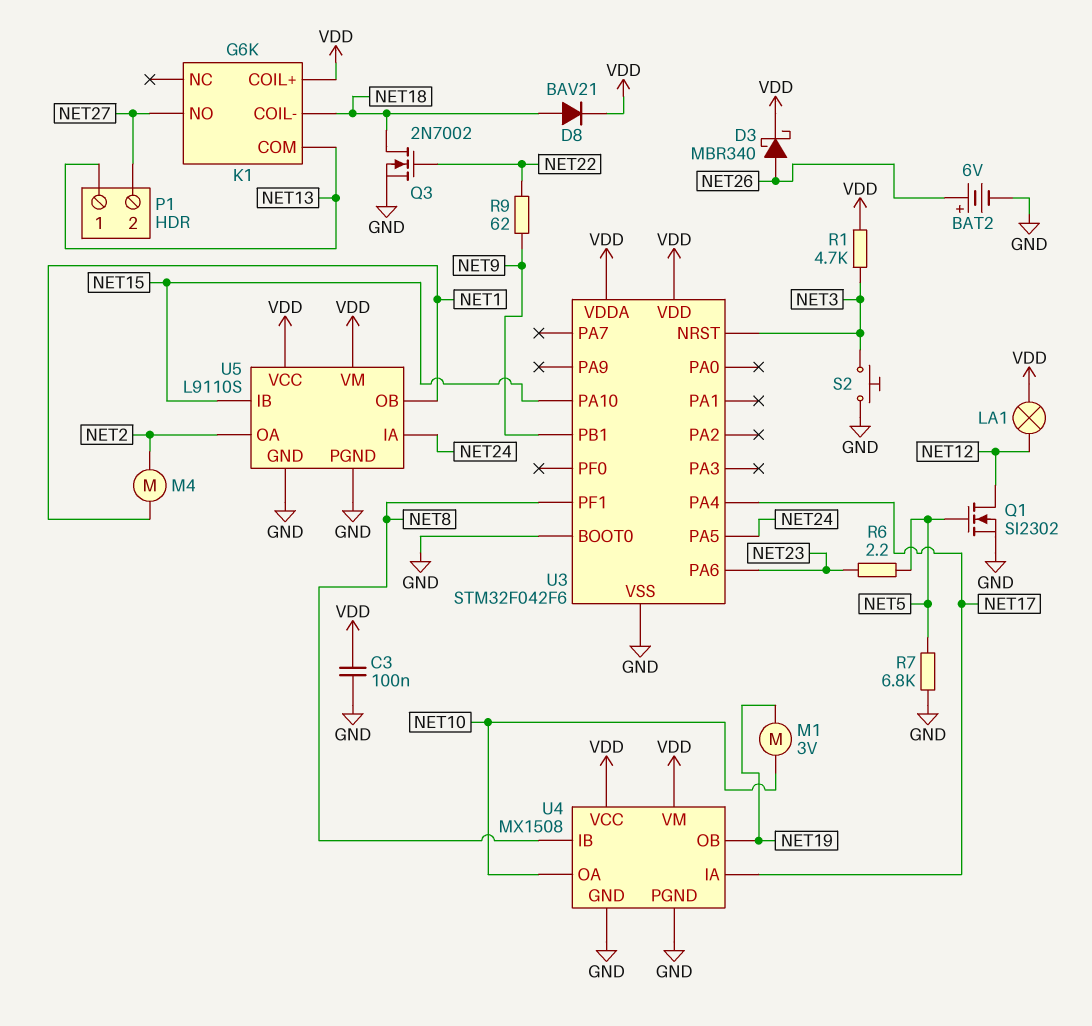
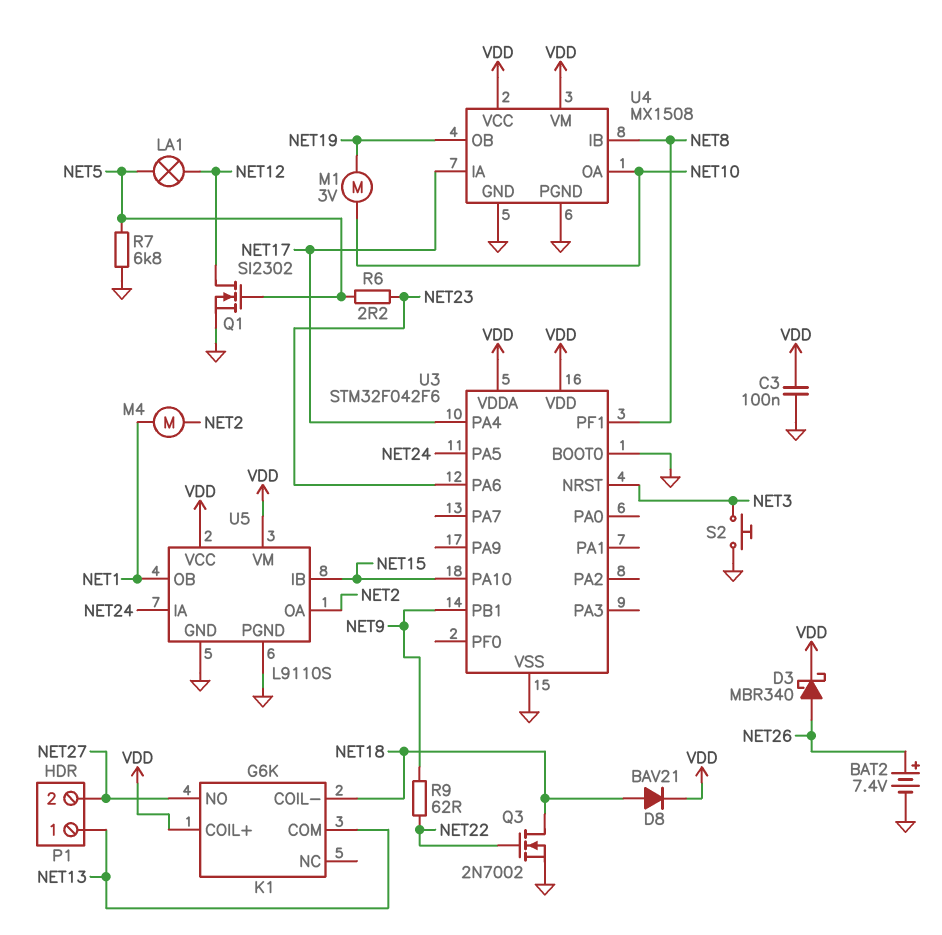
BAT2: 6V (plus NET26, minus GND) -> 7.4V (plus NET26, minus GND)
LA1: lamp (NET12, VDD) -> lamp (NET5, NET12)
R1: 4.7k (NET3, VDD) -> none

